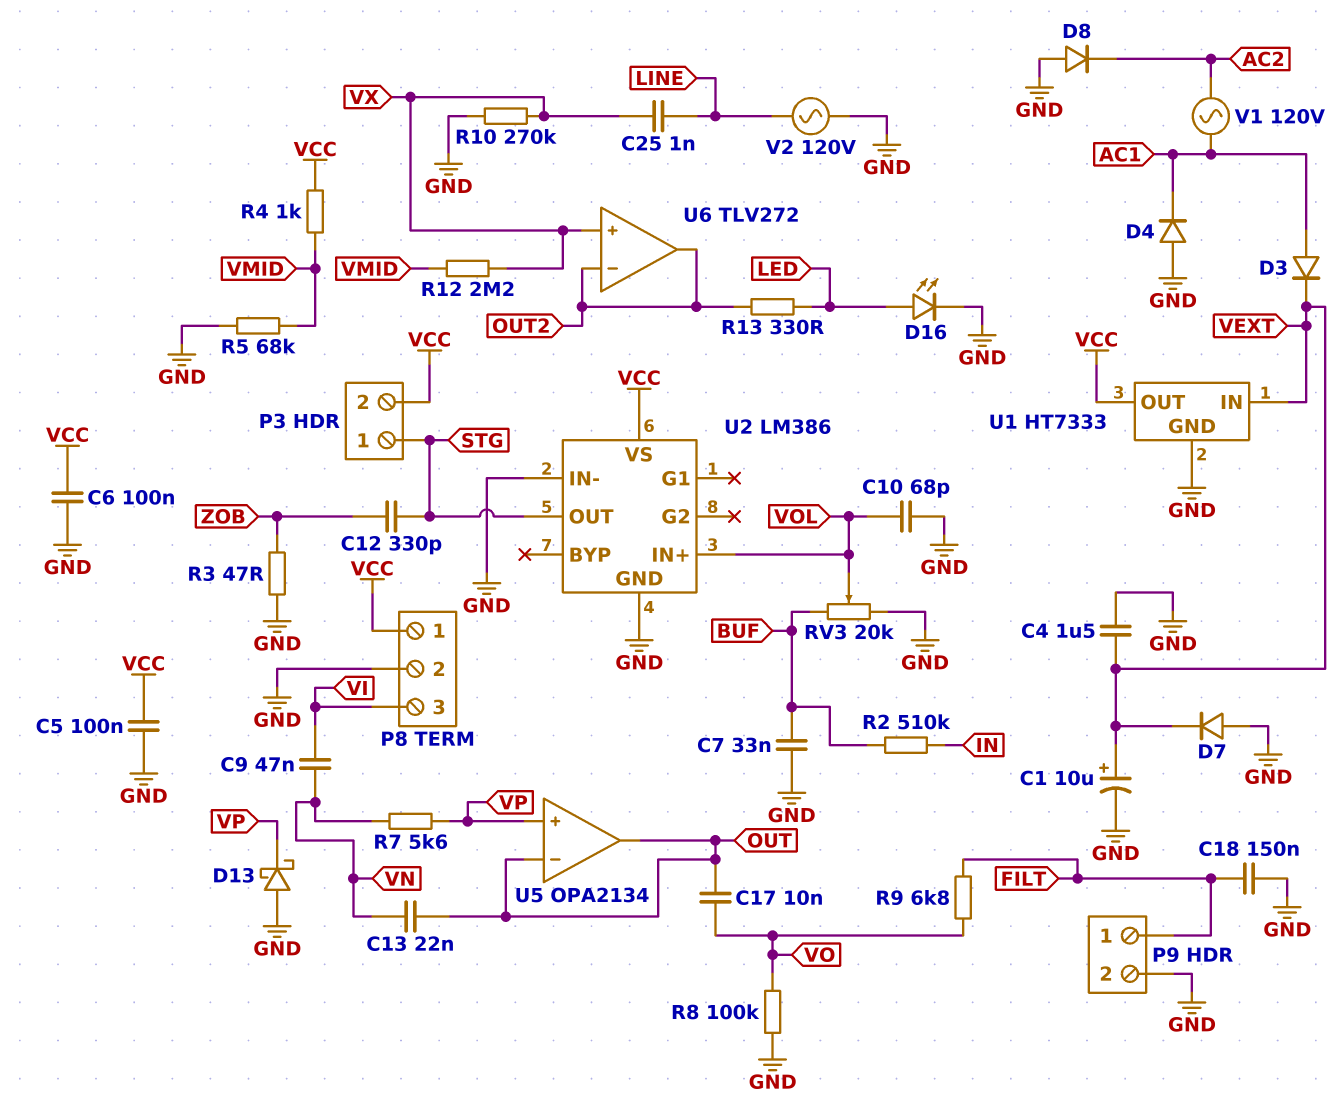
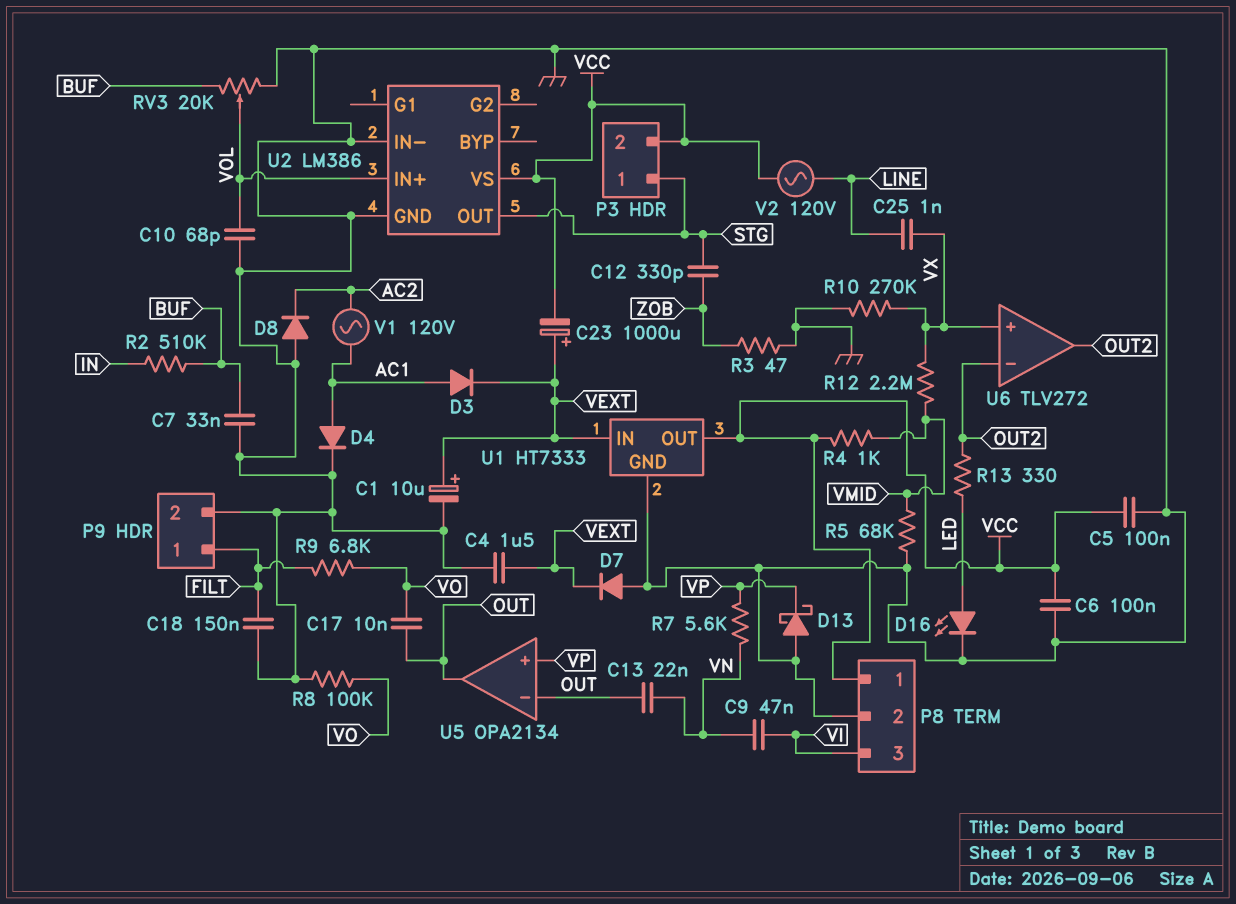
C23: none -> 1000uF (plus VEXT, minus VCC)
D4: diode (A GND, K AC1) -> diode (A AC1, K GND)
V2: AC 120V (GND, LINE) -> AC 120V (LINE, VCC)

